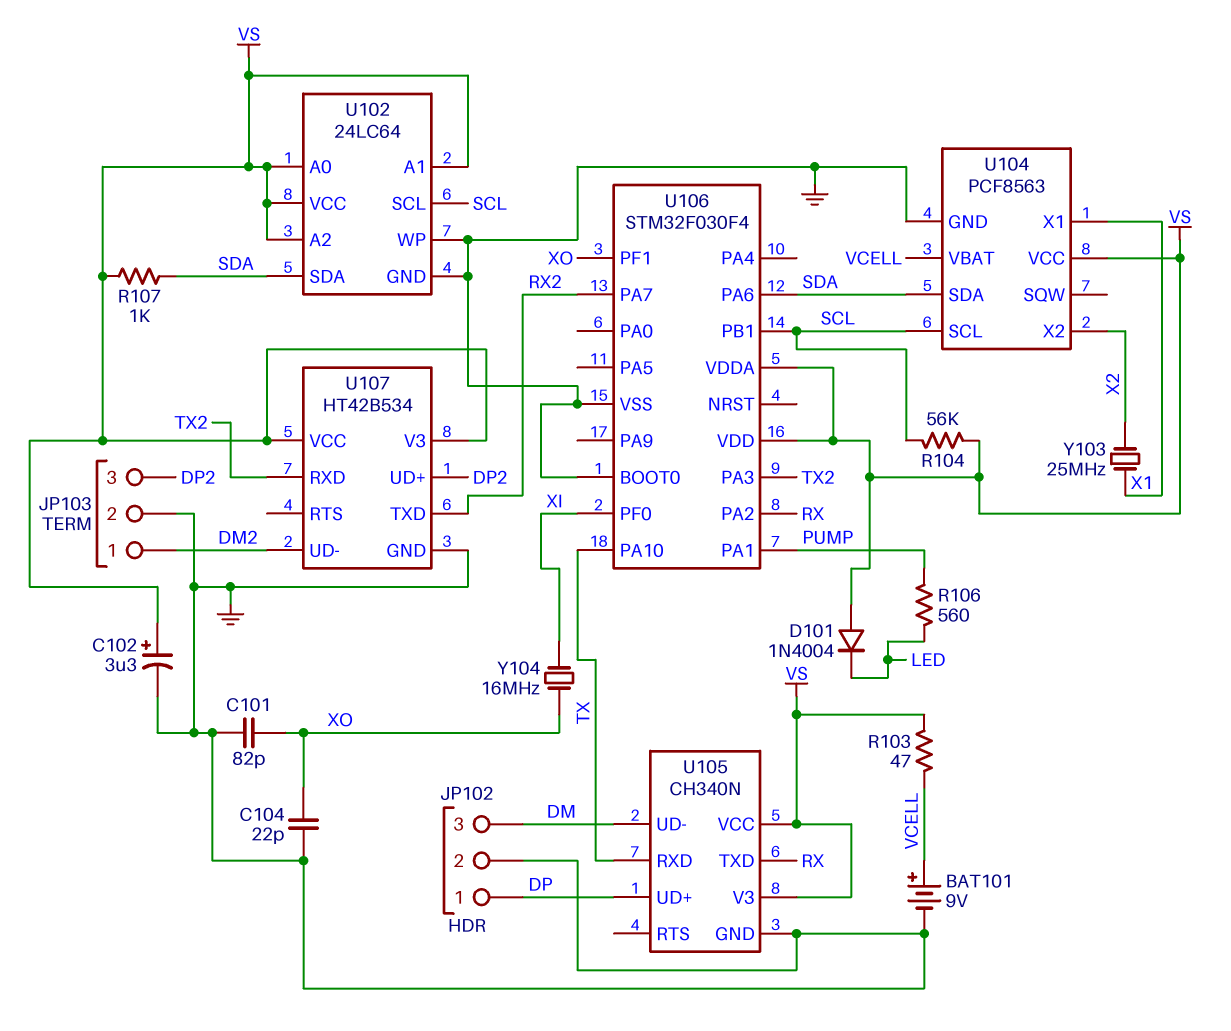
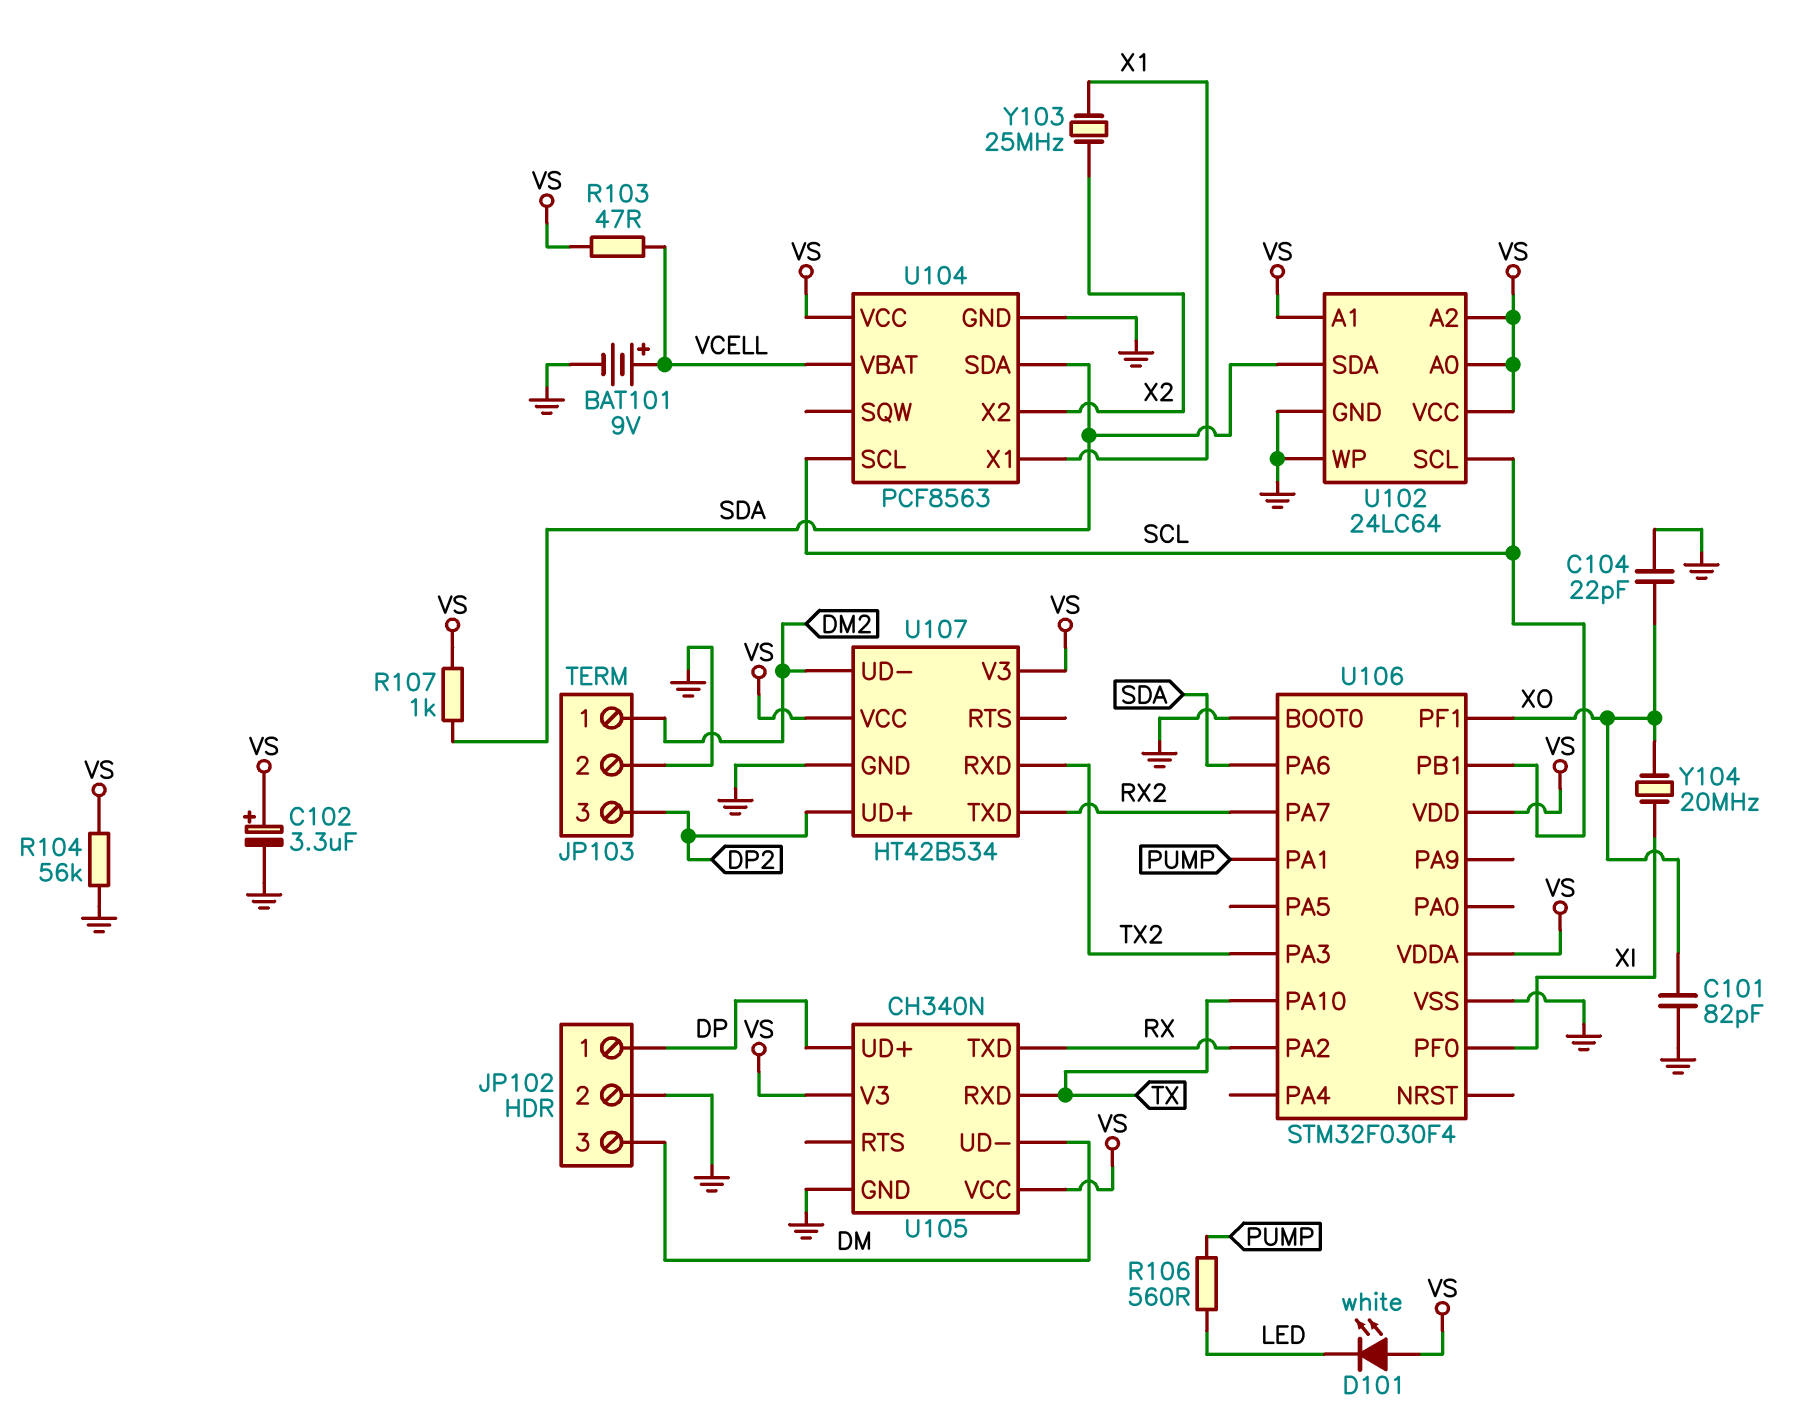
D101: diode 1N4004 (A VS, K LED) -> LED white (A VS, K LED)
R104: 56k (SCL, VS) -> 56k (GND, VS)
Y104: 16MHz (XI, XO) -> 20MHz (XI, XO)

